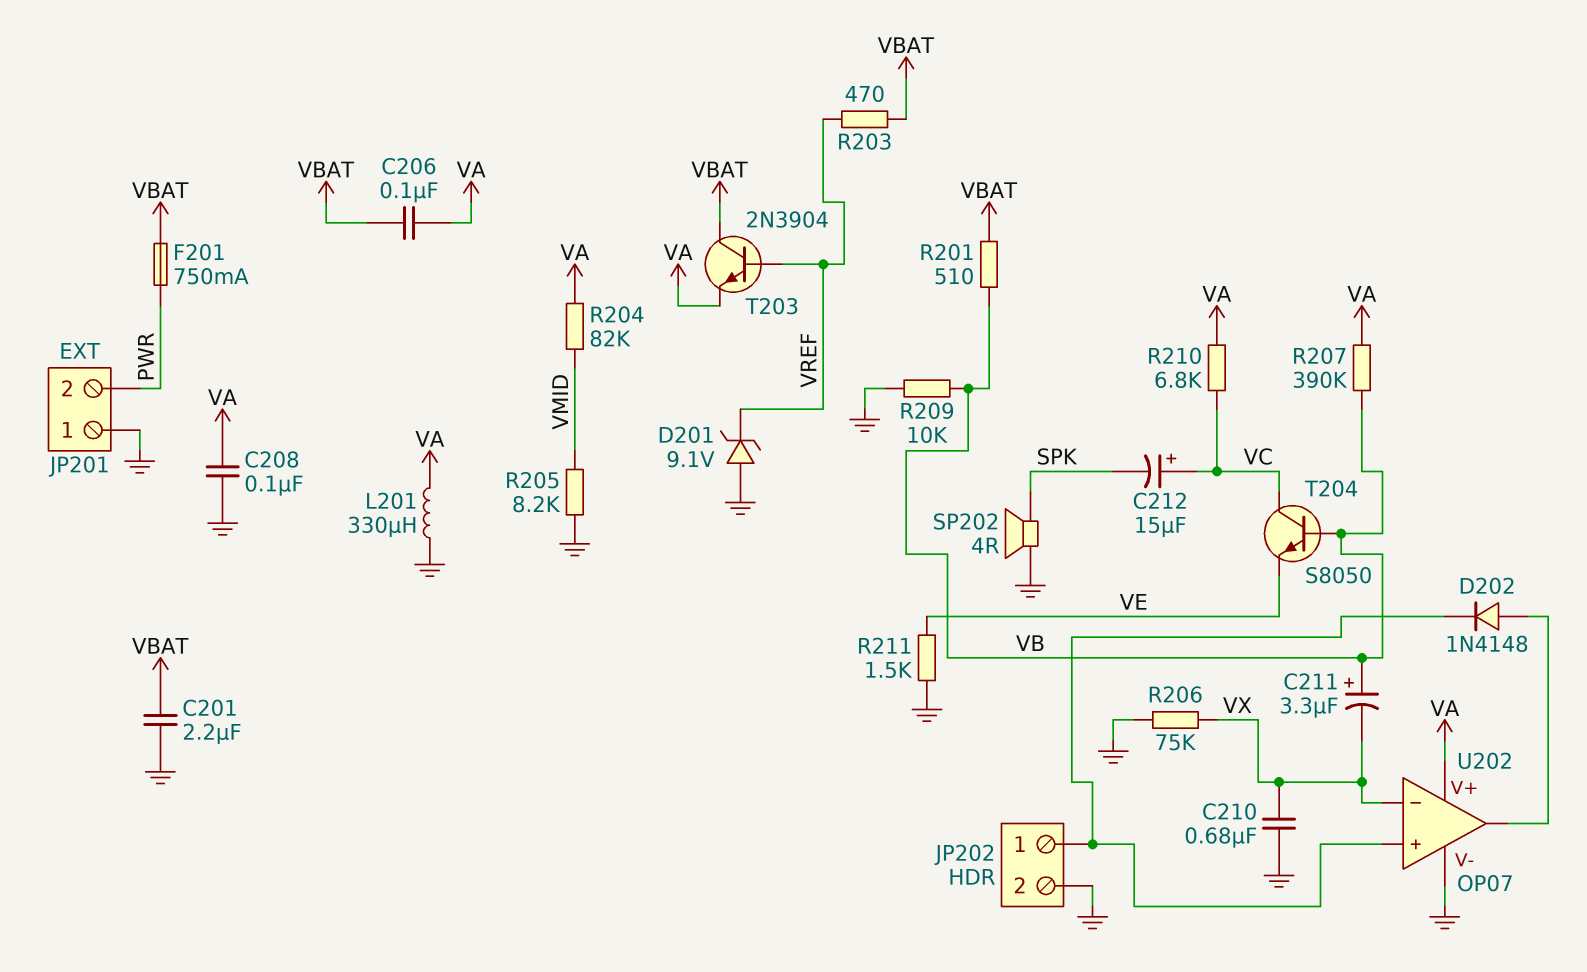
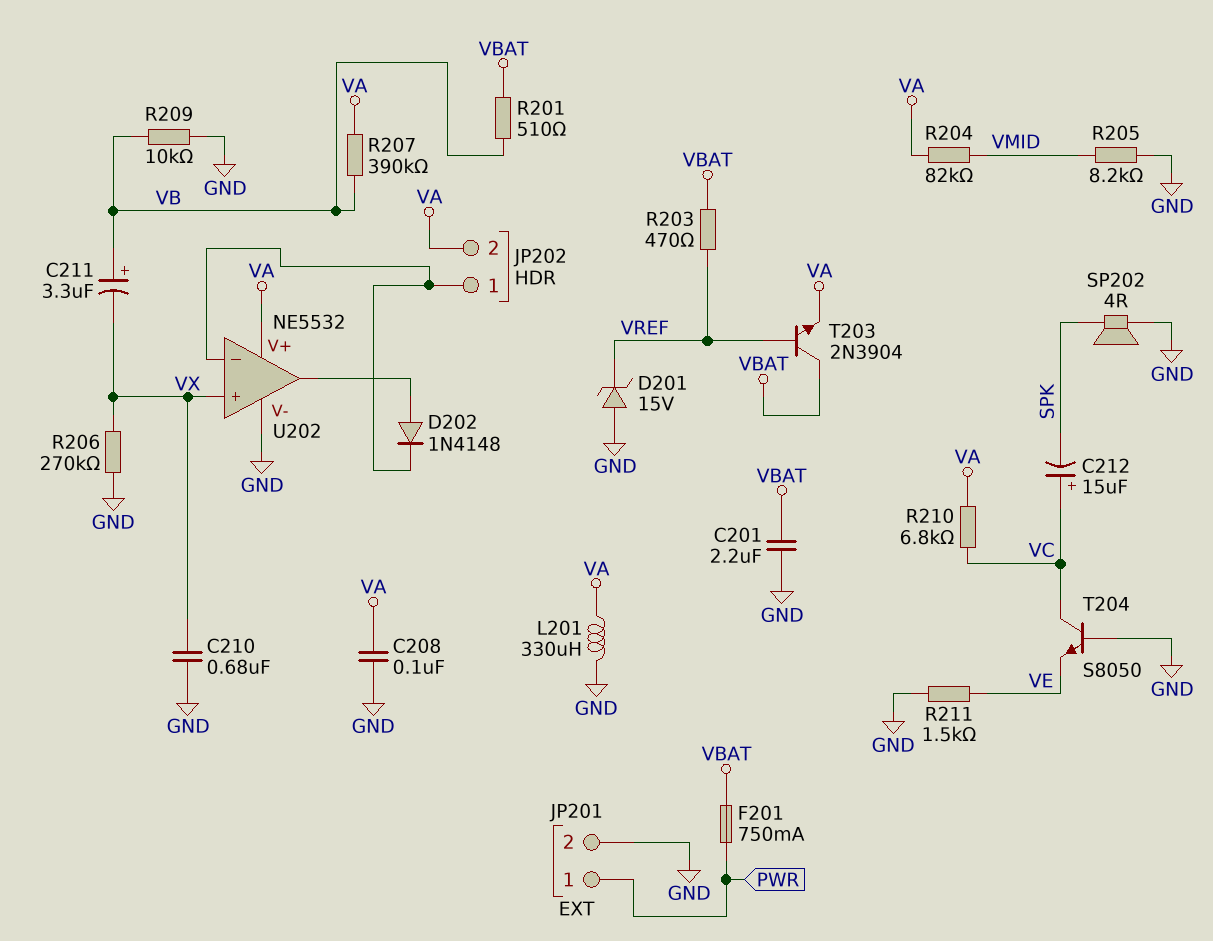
C206: 100nF (VA, VBAT) -> none
D201: zener 9.1V (A GND, K VREF) -> zener 15V (A GND, K VREF)
JP201 pin 1: GND -> PWR
JP201 pin 2: PWR -> GND
JP202 pin 2: GND -> VA
R206: 75k (GND, VX) -> 270k (GND, VX)
T204: NPN S8050 (B VB, C VC, E VE) -> NPN S8050 (B GND, C VC, E VE)
U202: OP07 -> NE5532
U202 pin in+: JP202/1 -> VX
U202 pin in-: VX -> JP202/1

